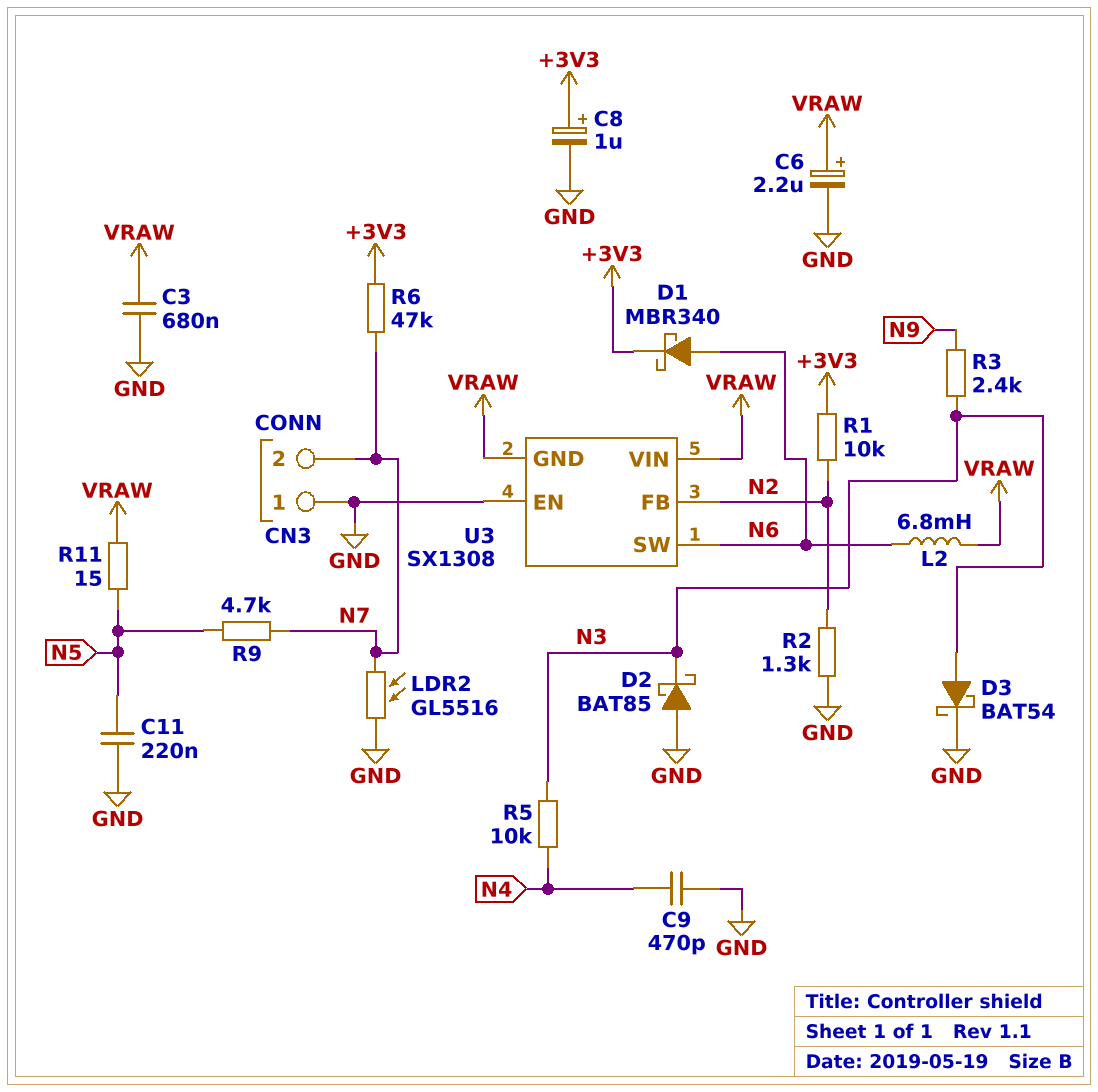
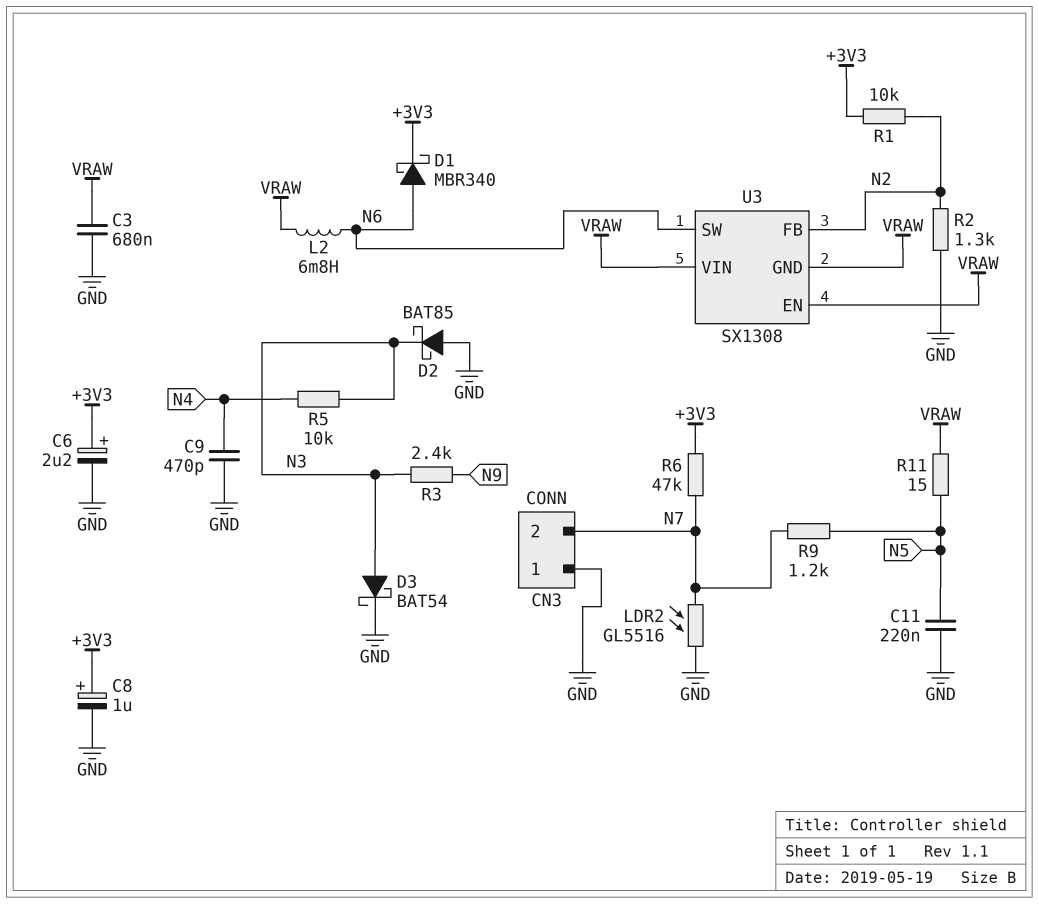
C6: 2.2uF (plus VRAW, minus GND) -> 2.2uF (plus +3V3, minus GND)
R9: 4.7k (N5, N7) -> 1.2k (N5, N7)
U3 pin EN: GND -> VRAW

